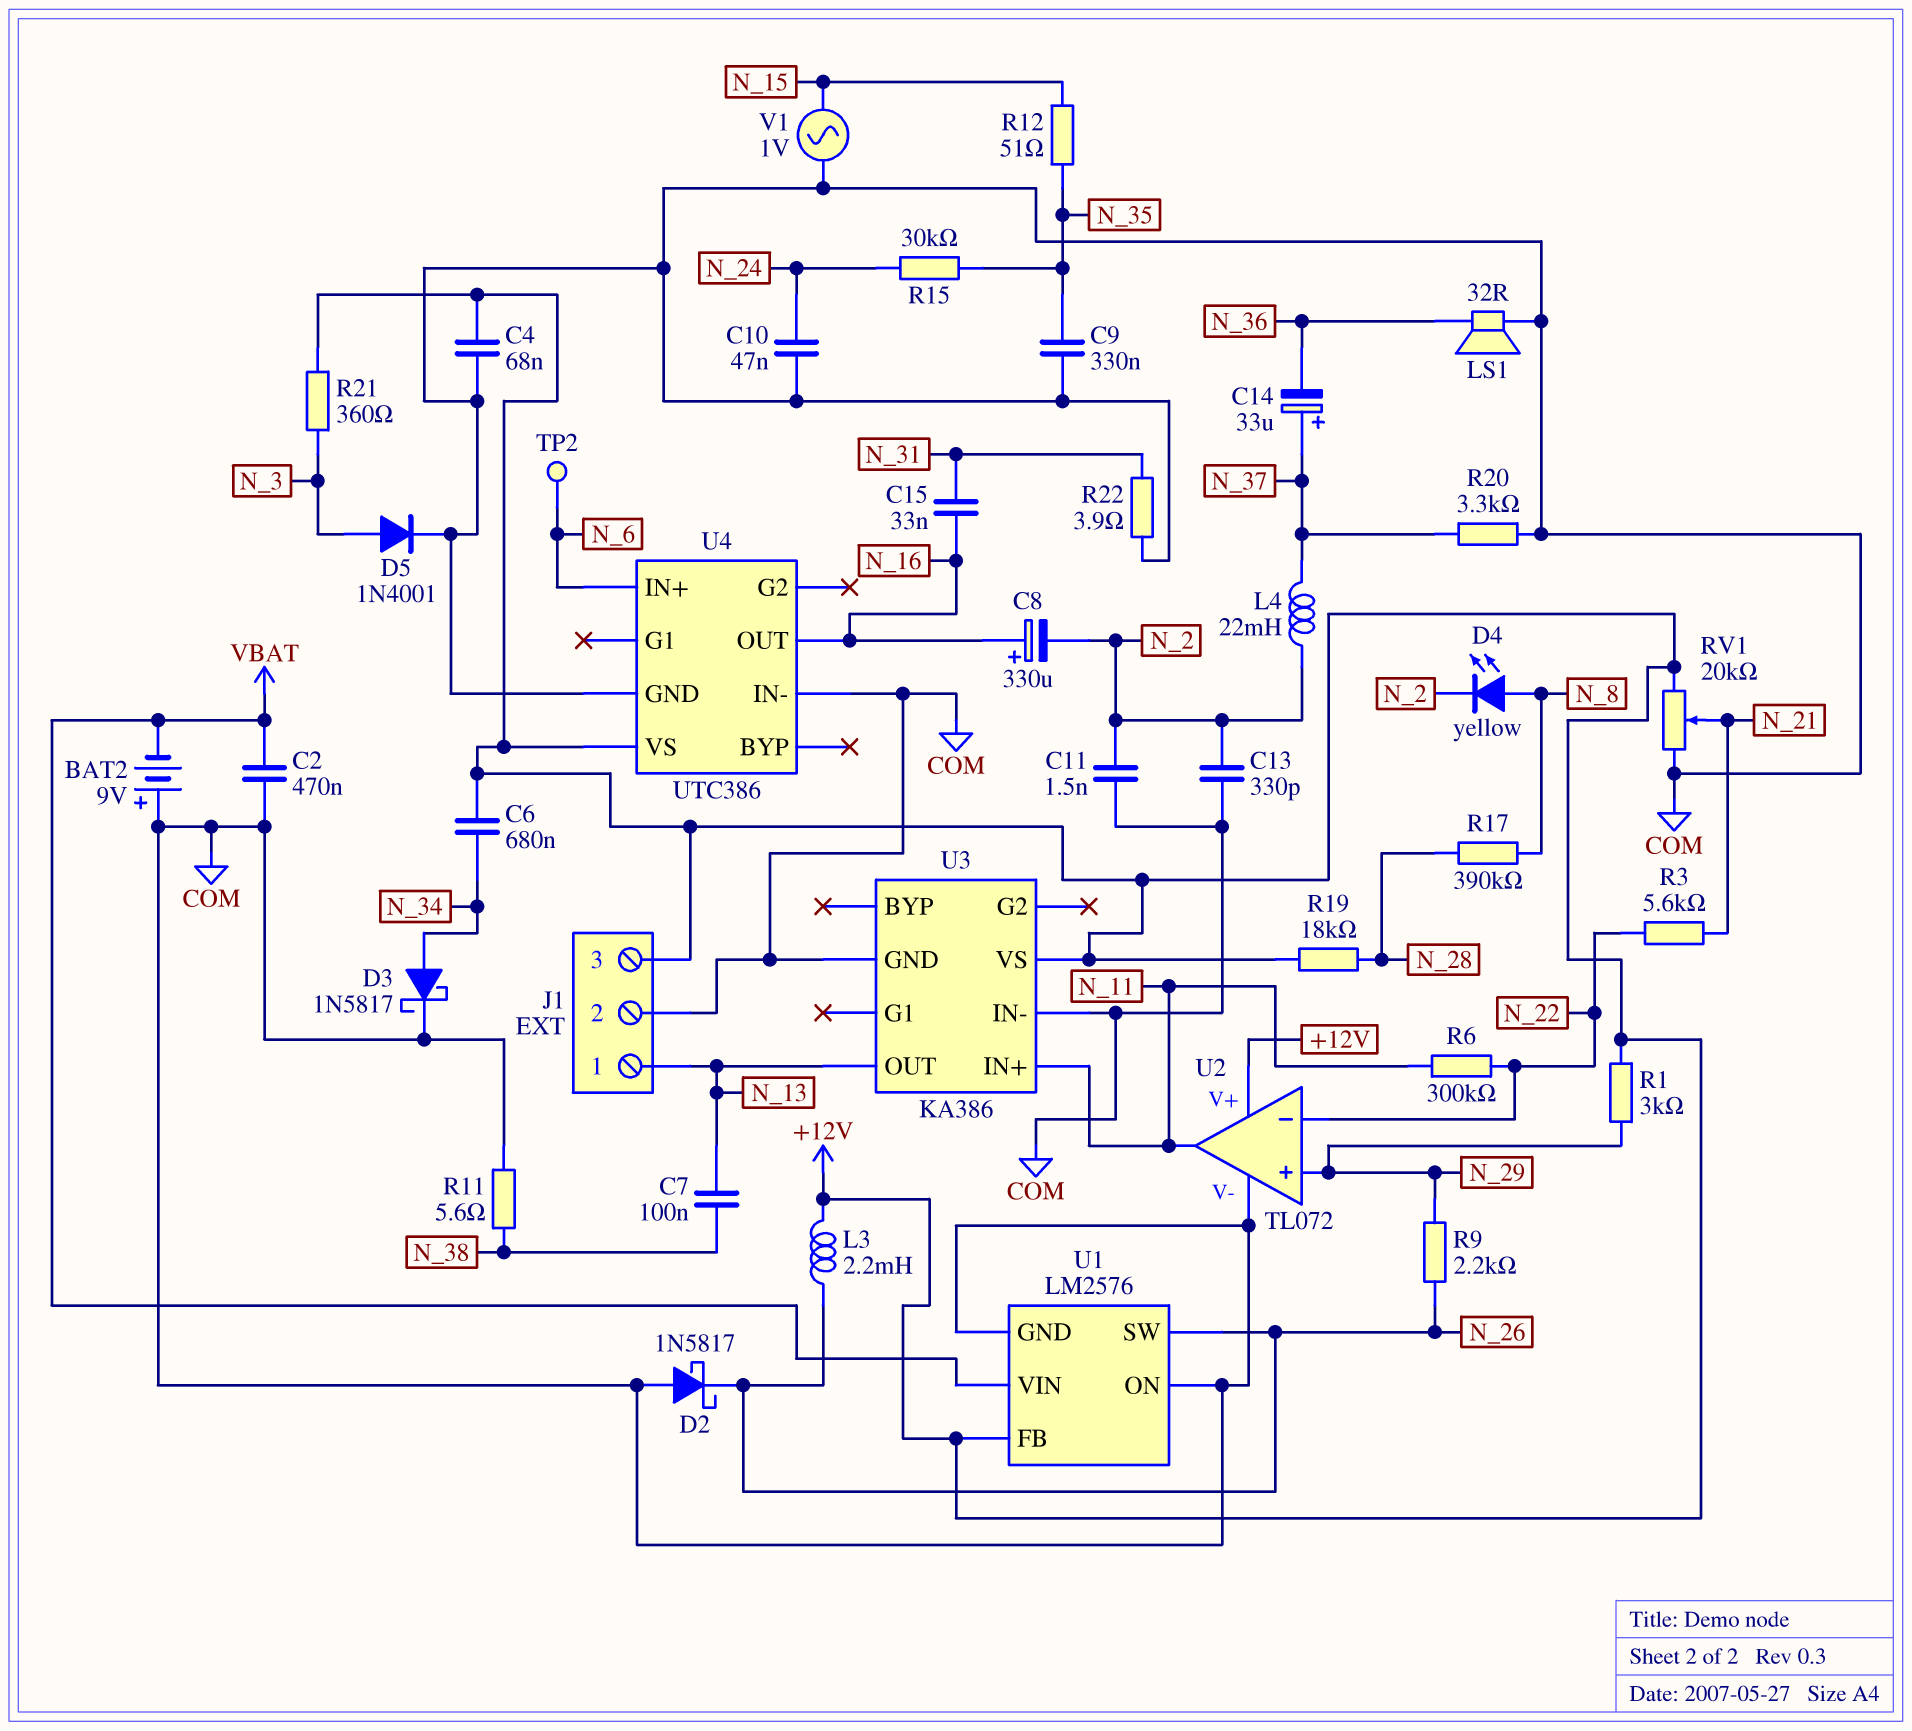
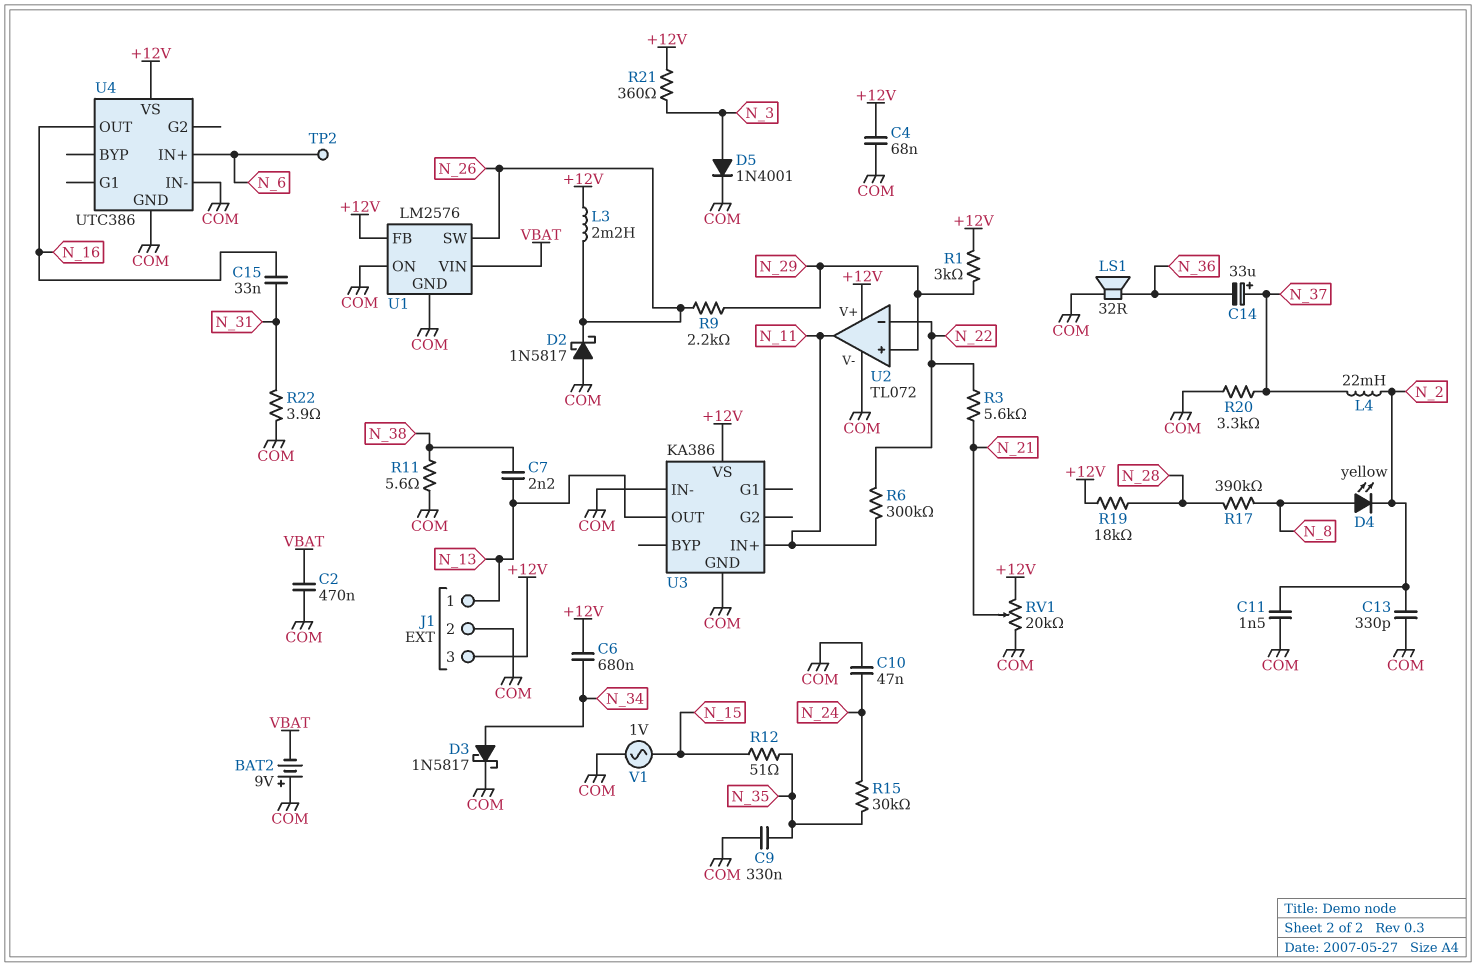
C7: 100nF (N_13, N_38) -> 2.2nF (N_13, N_38)
C8: 330uF (plus N_16, minus N_2) -> none

